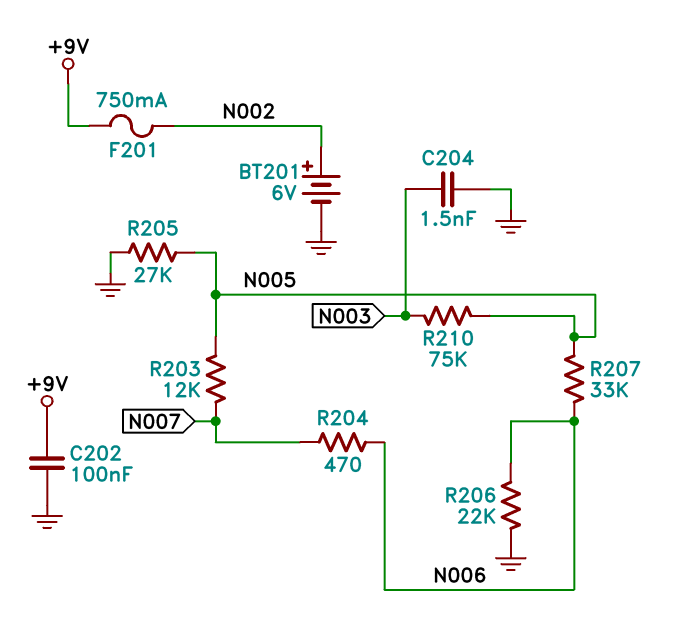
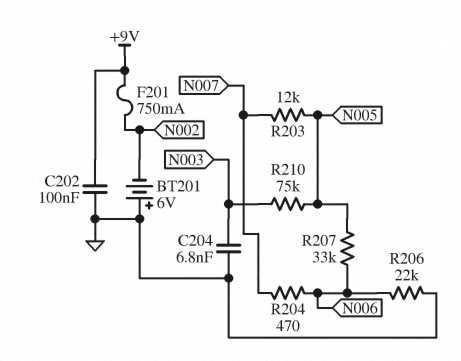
BT201: 6V (plus N002, minus GND) -> 6V (plus GND, minus N002)
C204: 1.5nF (GND, N003) -> 6.8nF (GND, N003)
R205: 27k (GND, N005) -> none

